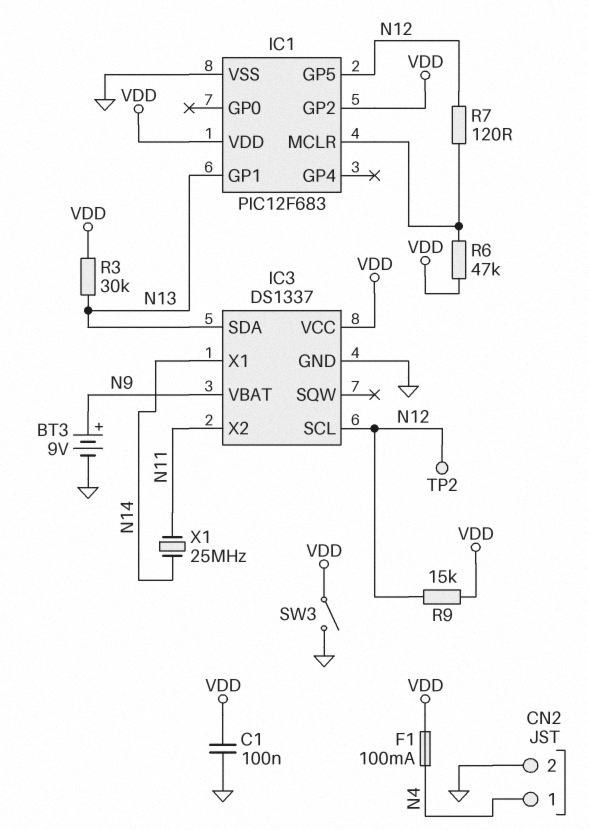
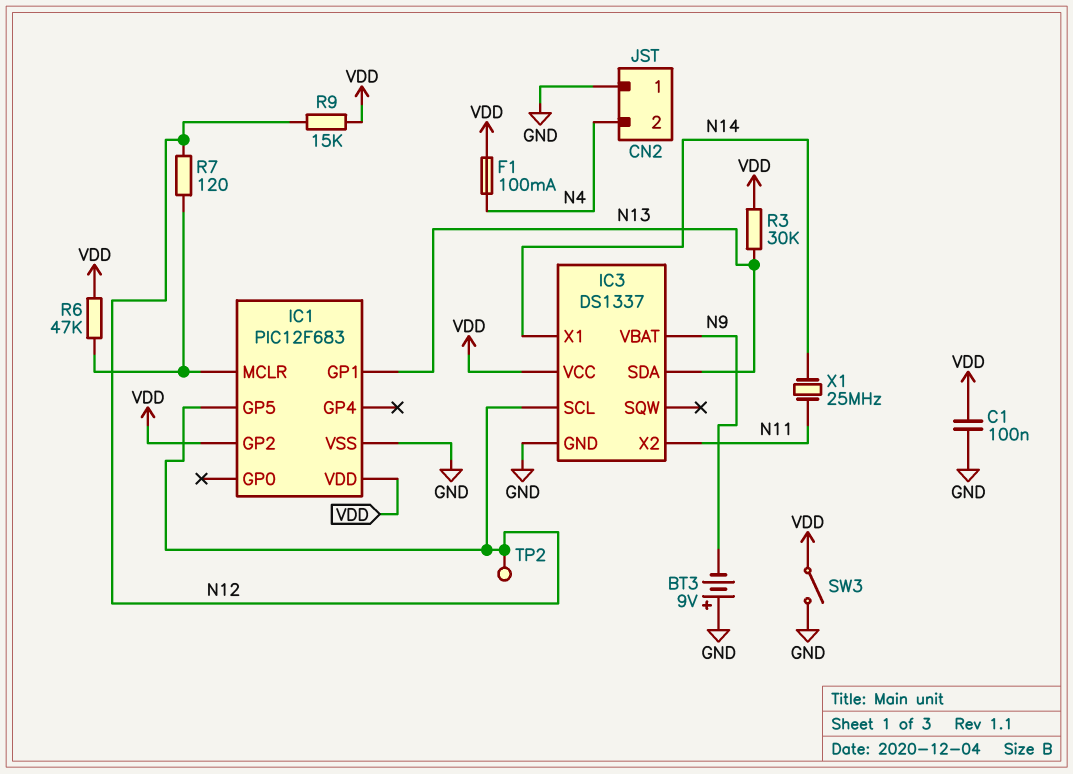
BT3: 9V (plus N9, minus GND) -> 9V (plus GND, minus N9)
CN2 pin 1: N4 -> GND
CN2 pin 2: GND -> N4

